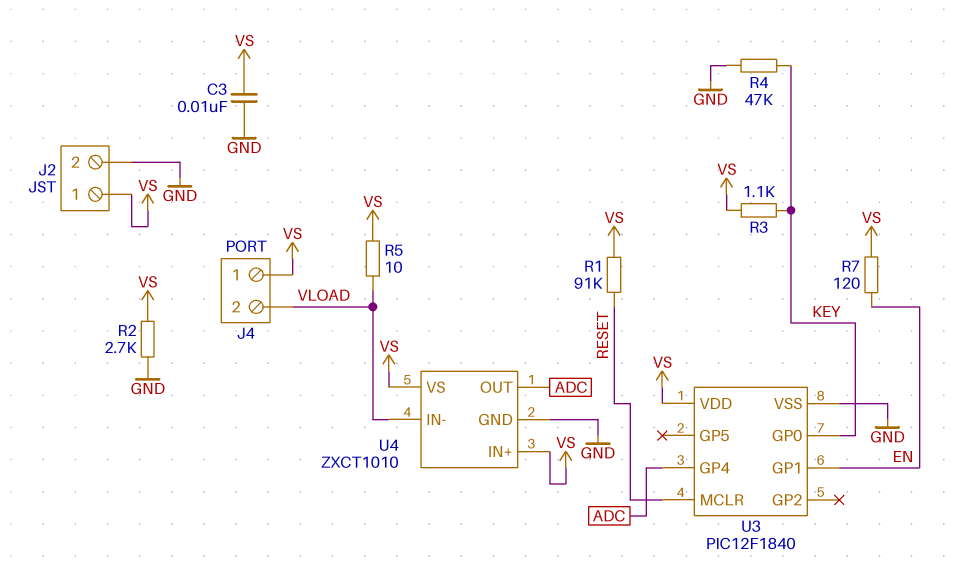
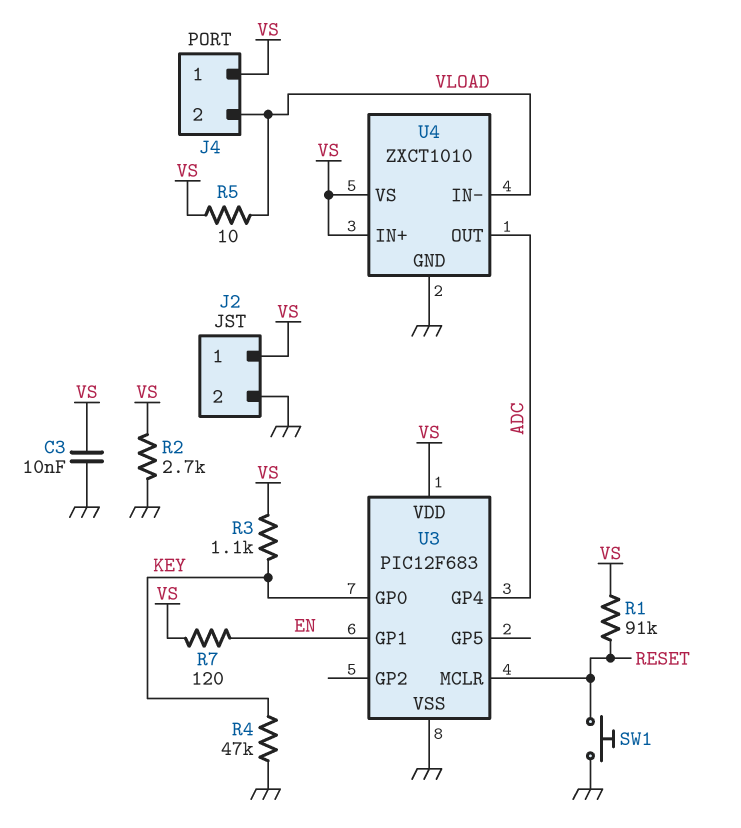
SW1: none -> button (GND, RESET)
U3: PIC12F1840 -> PIC12F683

